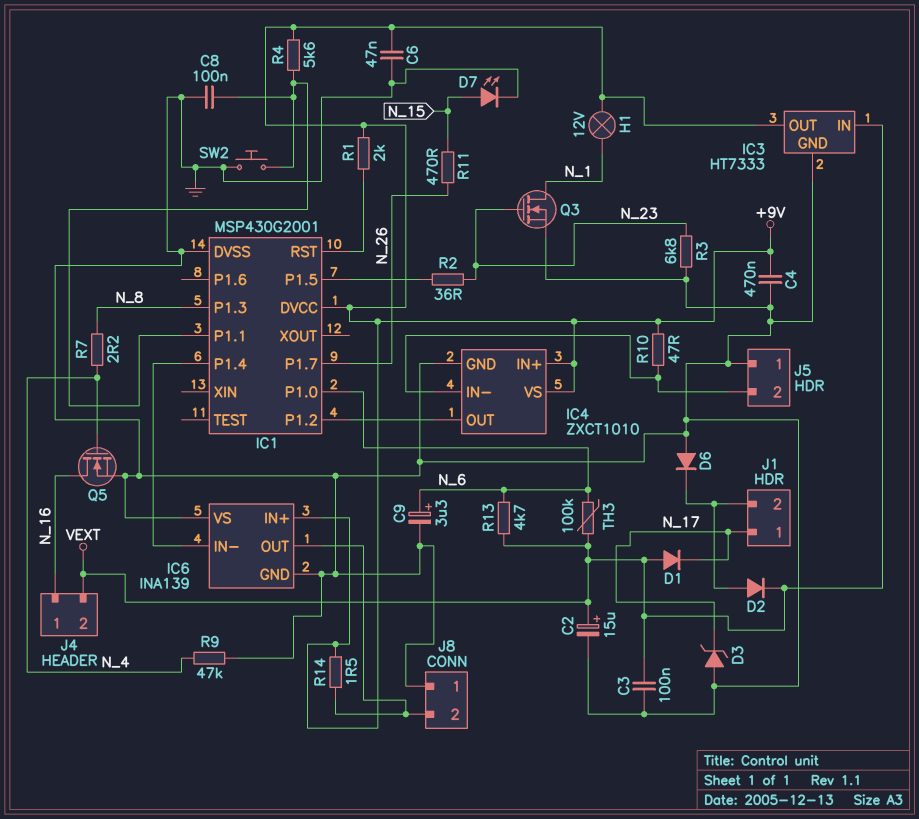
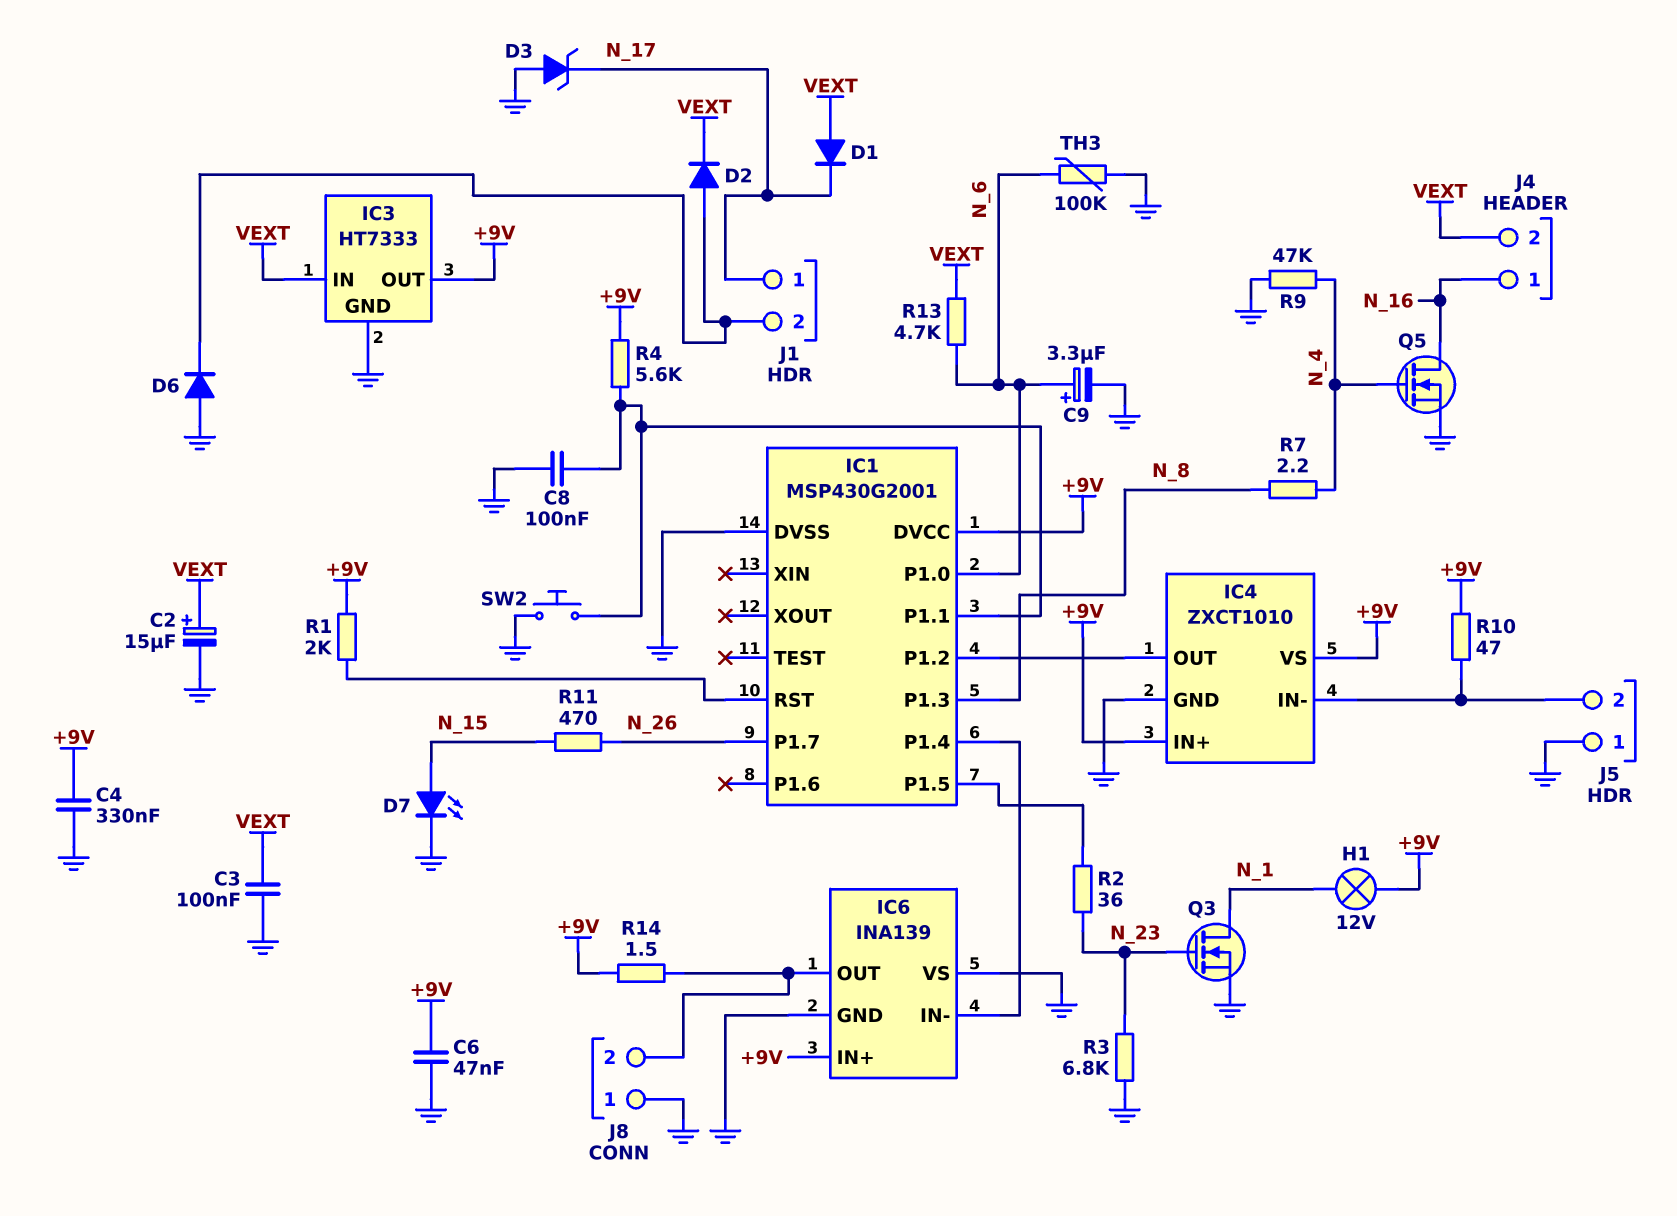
C4: 470nF (+9V, GND) -> 330nF (+9V, GND)
TH3: 100k (N_6, VEXT) -> 100k (GND, N_6)

